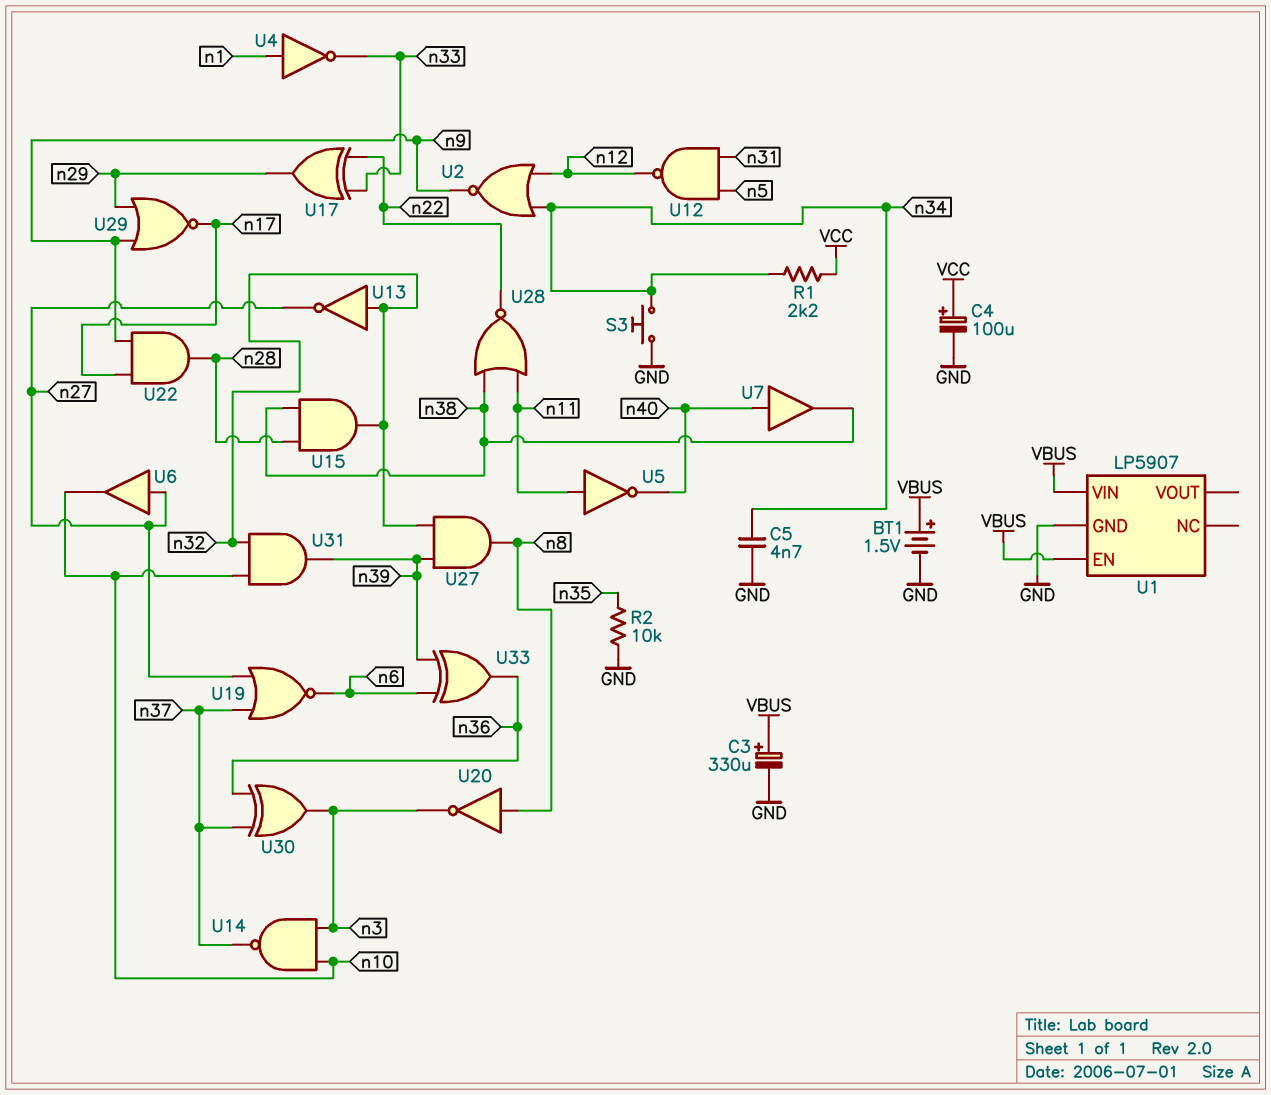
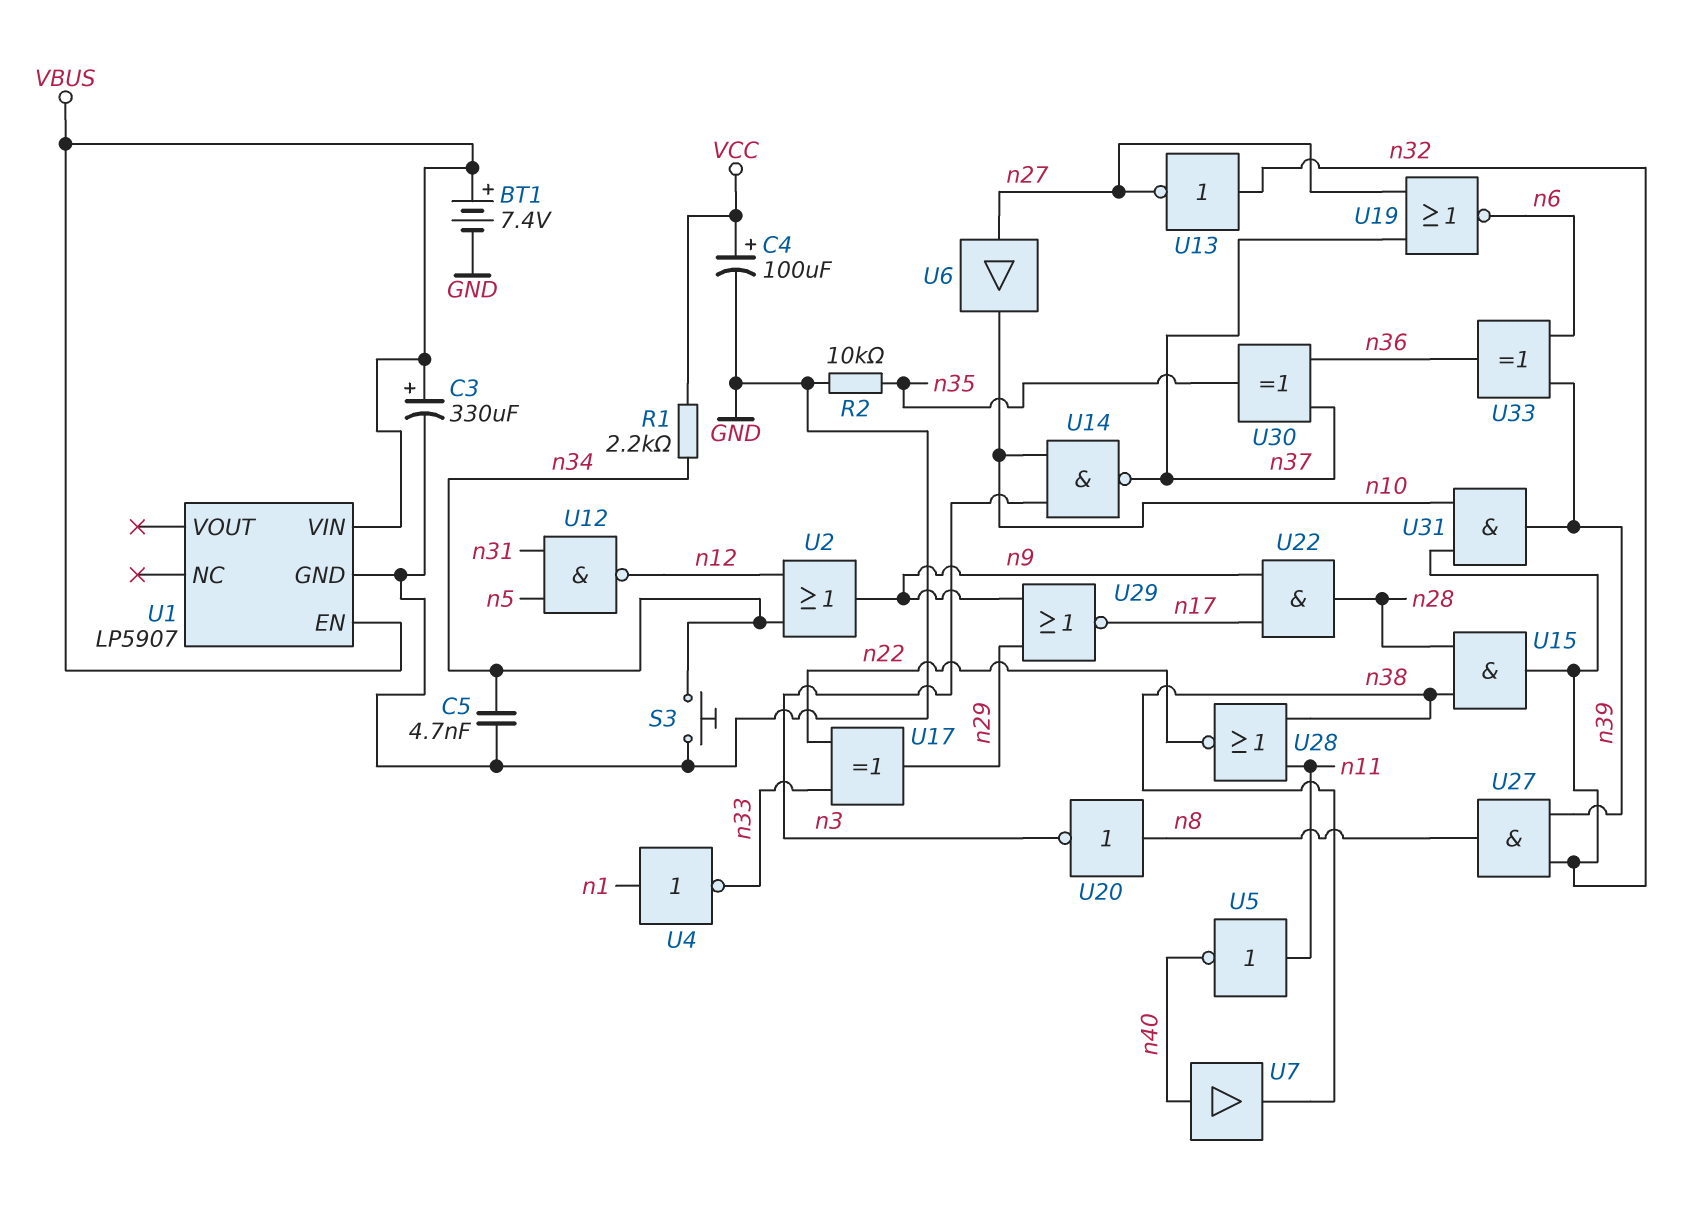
BT1: 1.5V (plus VBUS, minus GND) -> 7.4V (plus VBUS, minus GND)
U2: NOR (in n12, in n34, out n9) -> OR (in n12, in n34, out n9)
U30: XOR (in n36, in n37, out n3) -> XOR (in n36, in n37, out n35)

